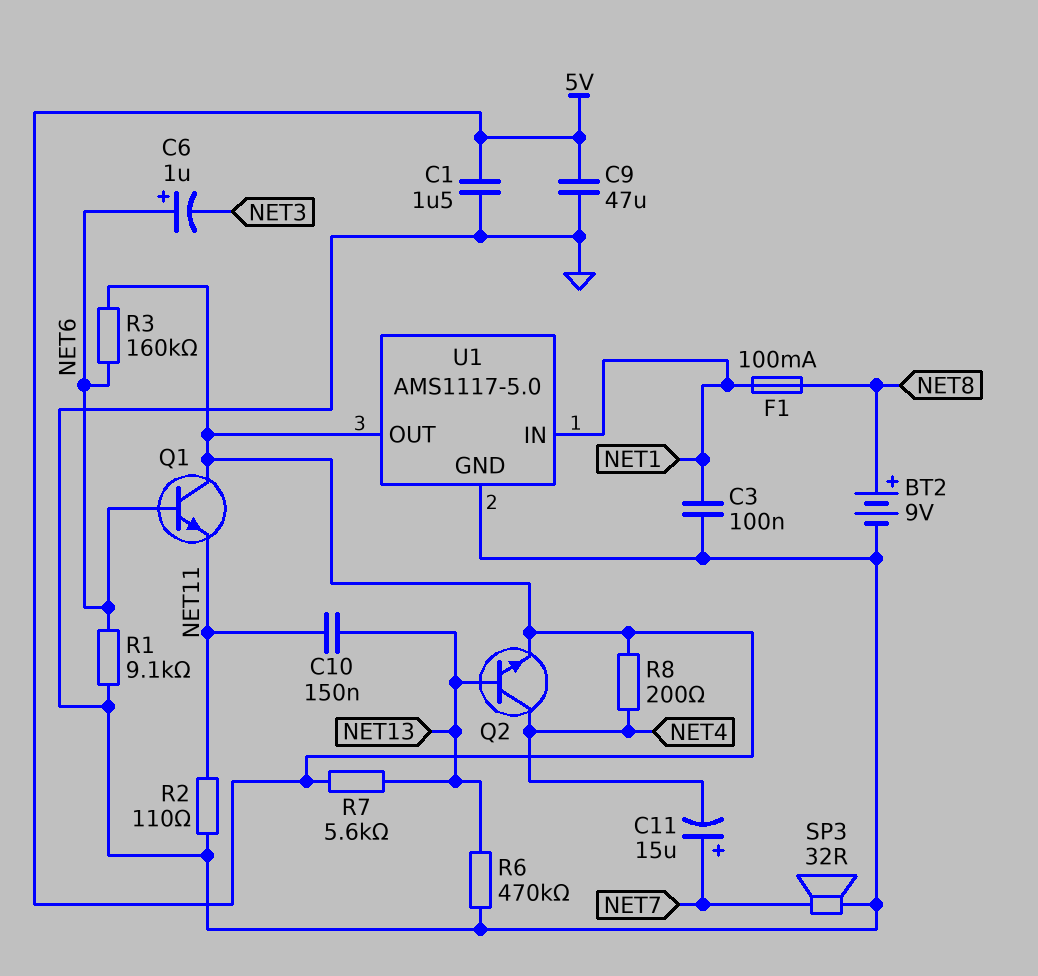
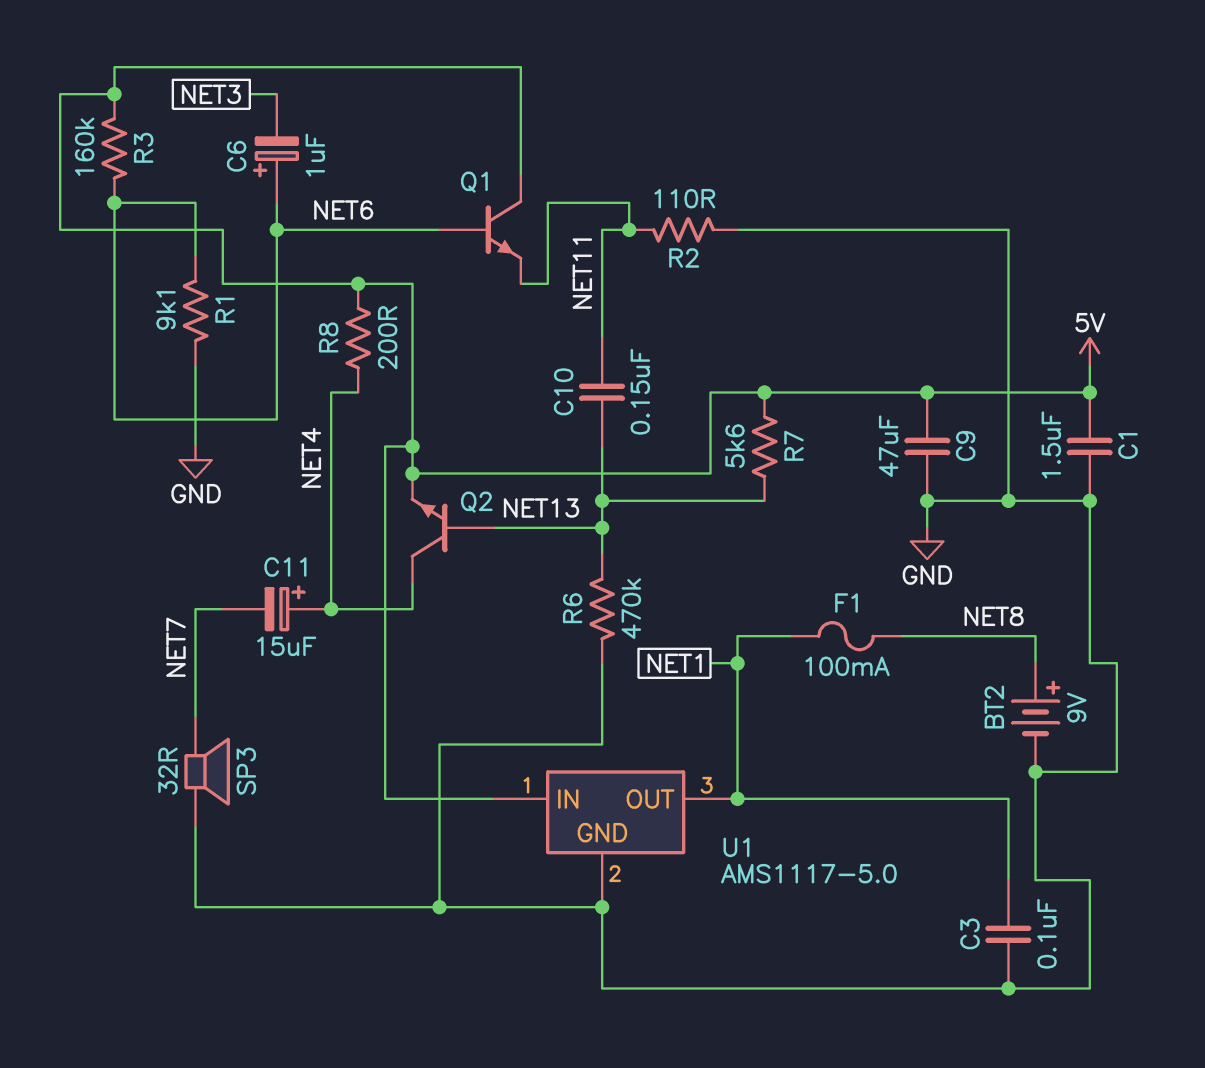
C11: 15uF (plus NET7, minus NET4) -> 15uF (plus NET4, minus NET7)
U1 pin IN: NET1 -> 5V
U1 pin OUT: 5V -> NET1

